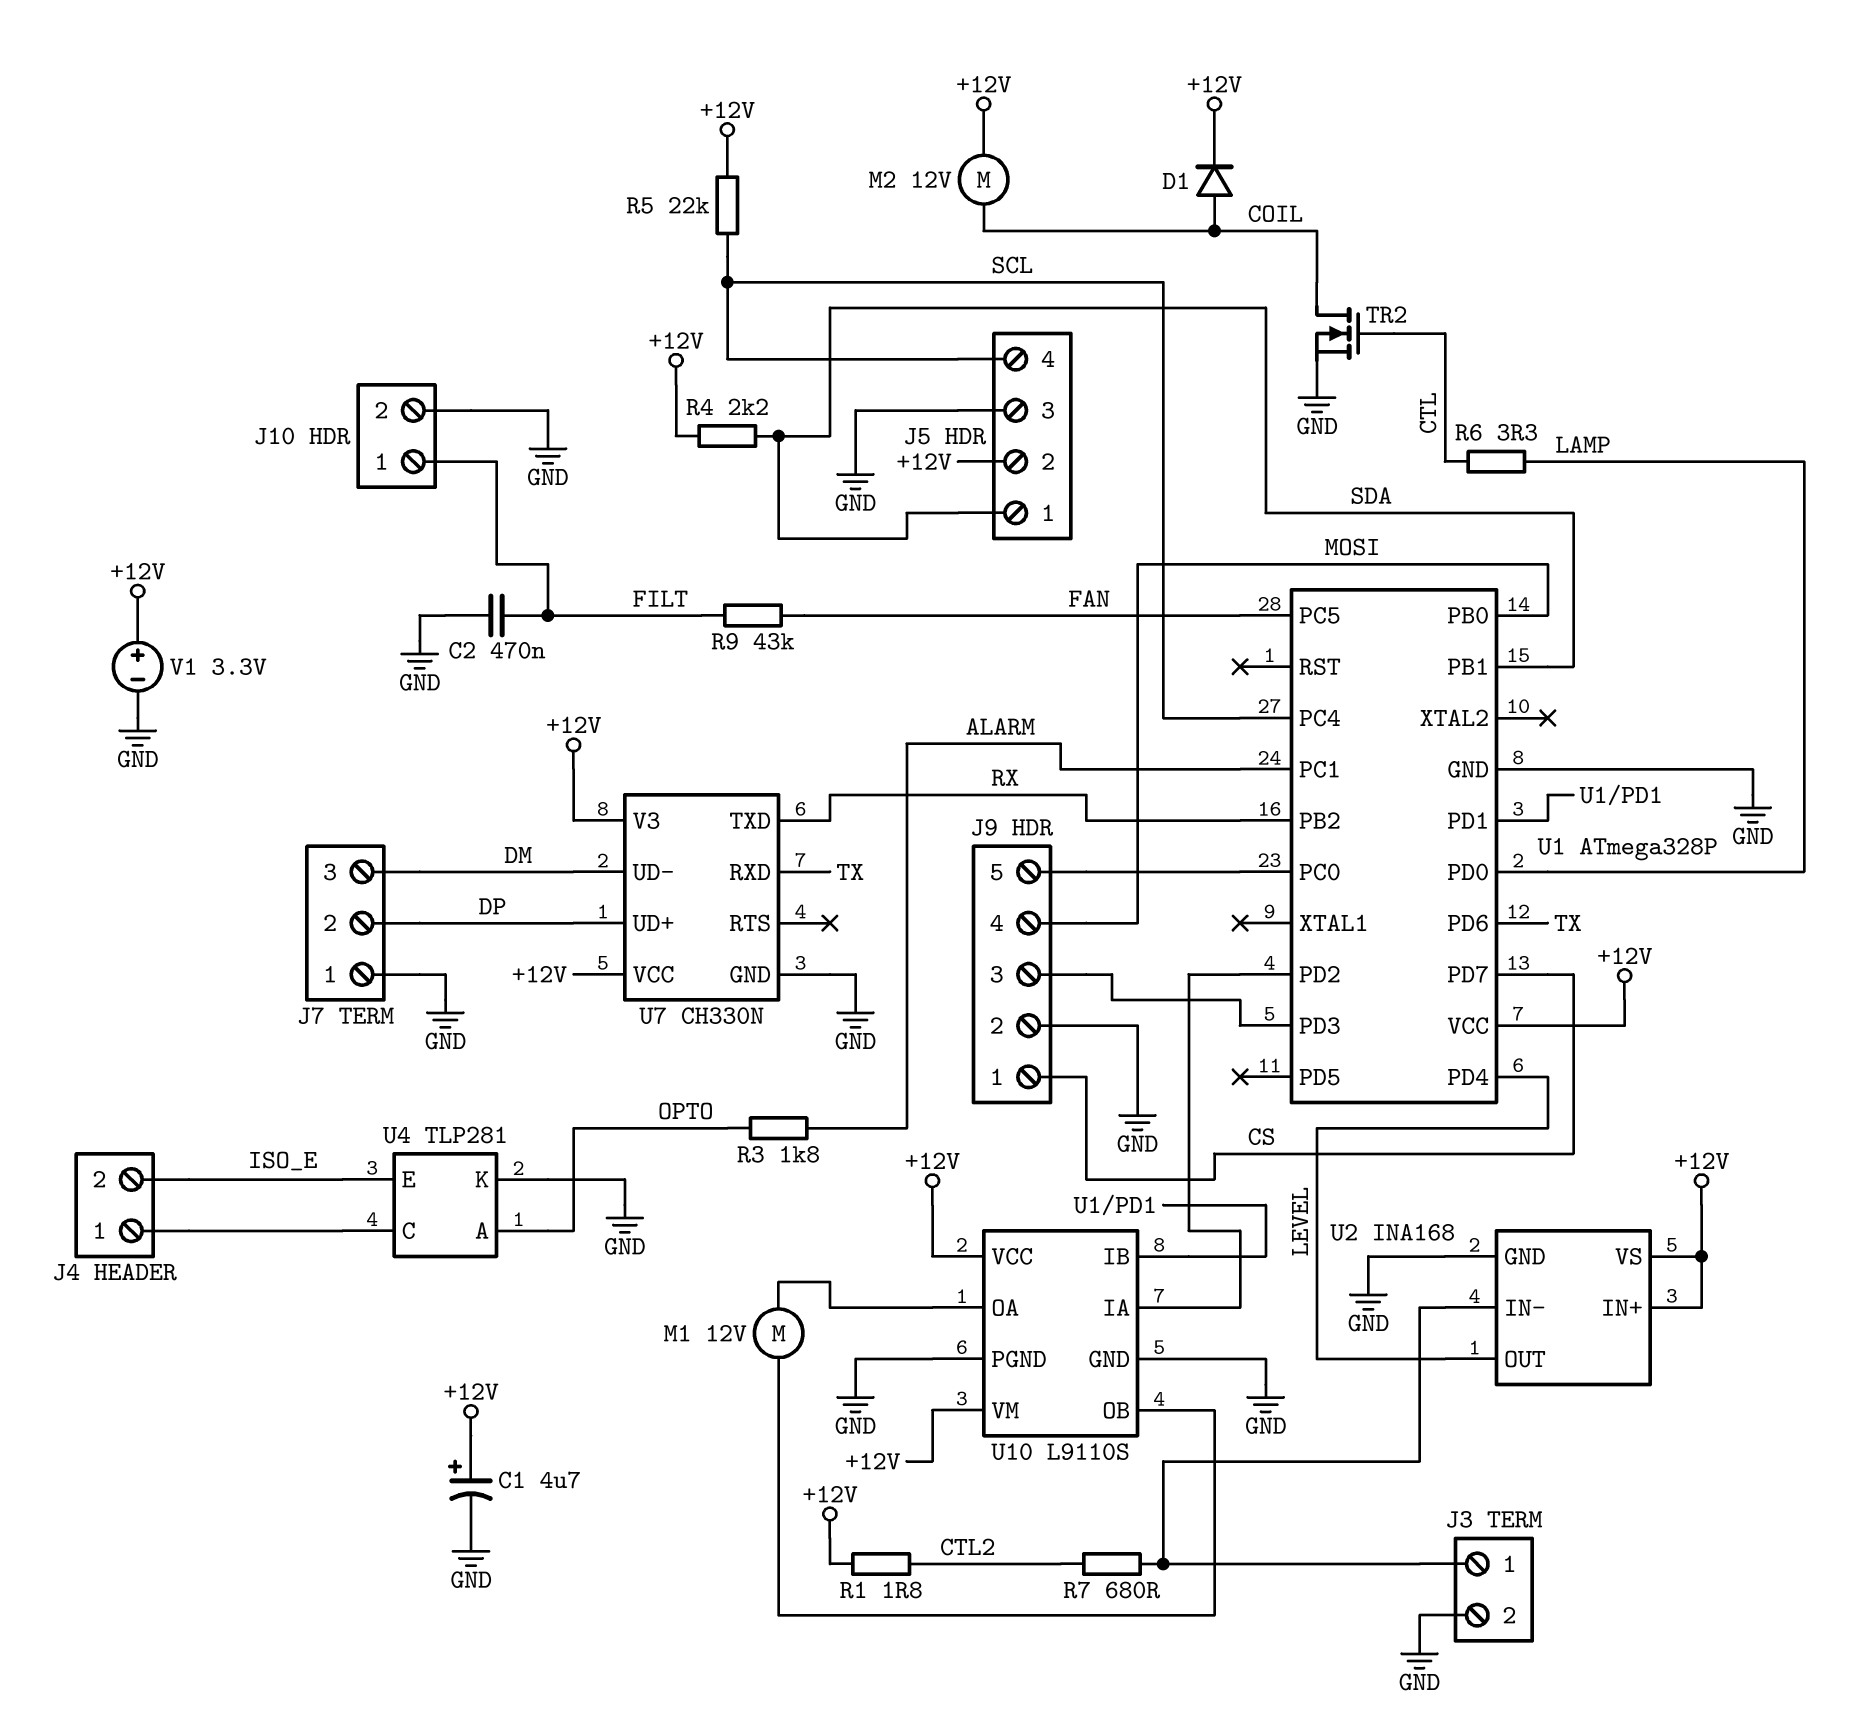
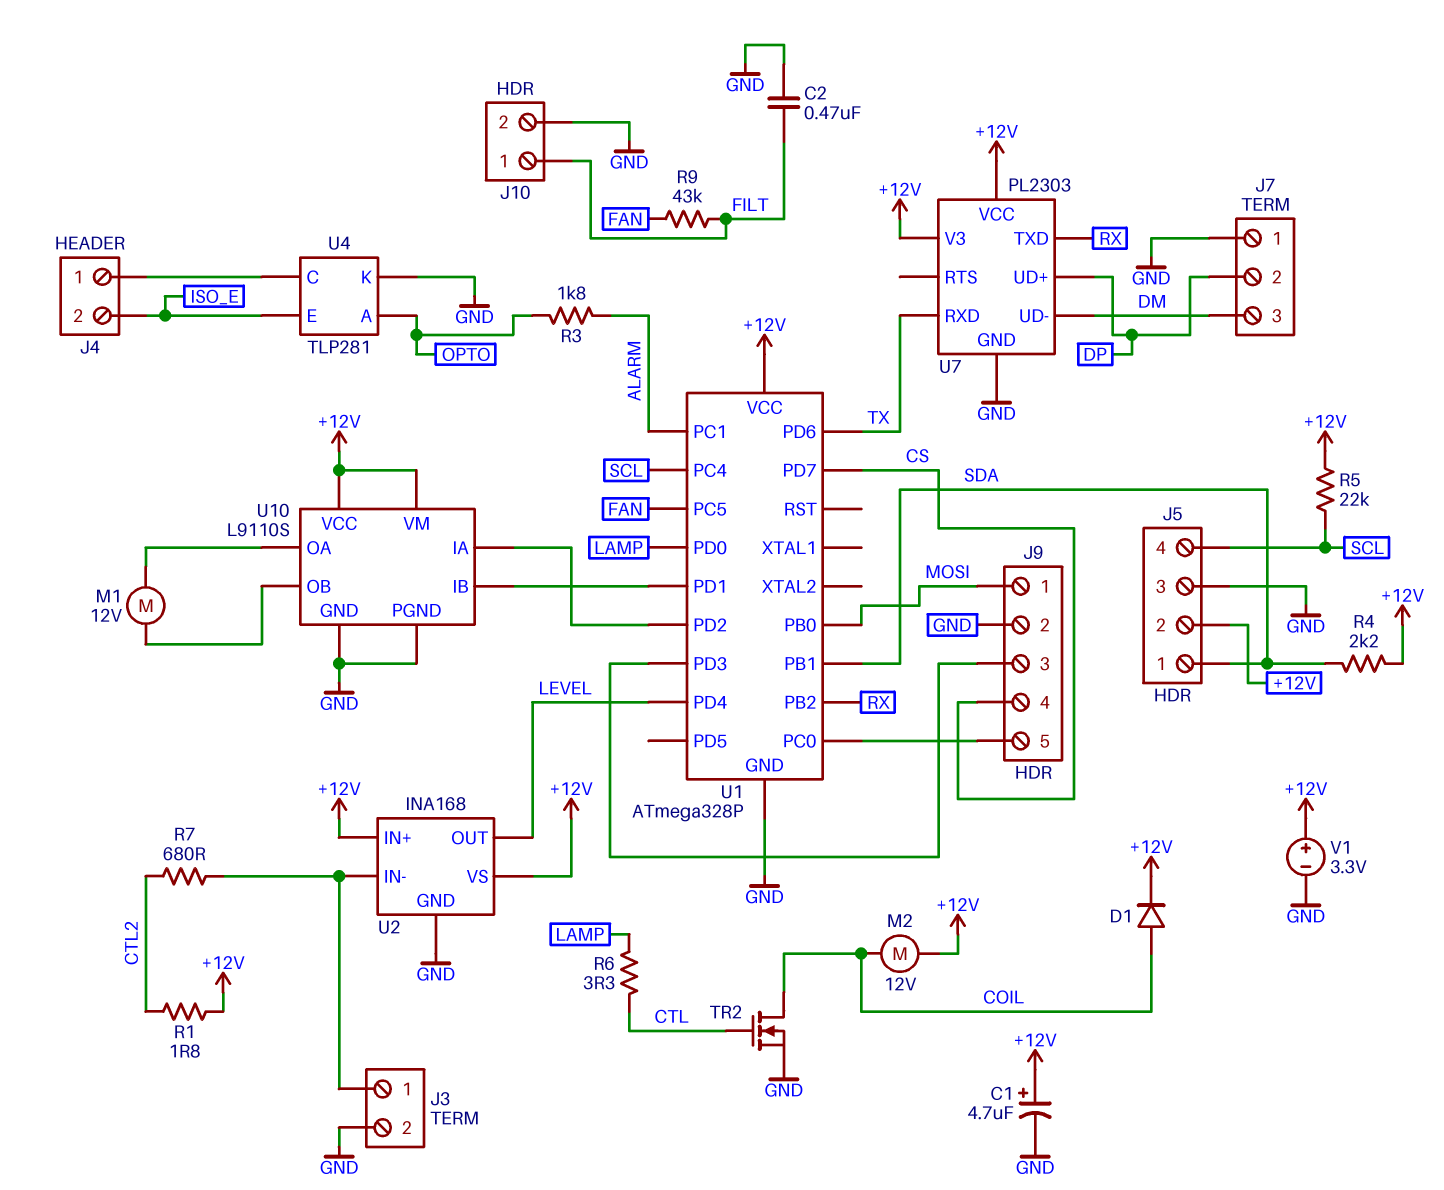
J9 pin 1: CS -> MOSI
J9 pin 4: MOSI -> CS
U7: CH330N -> PL2303

